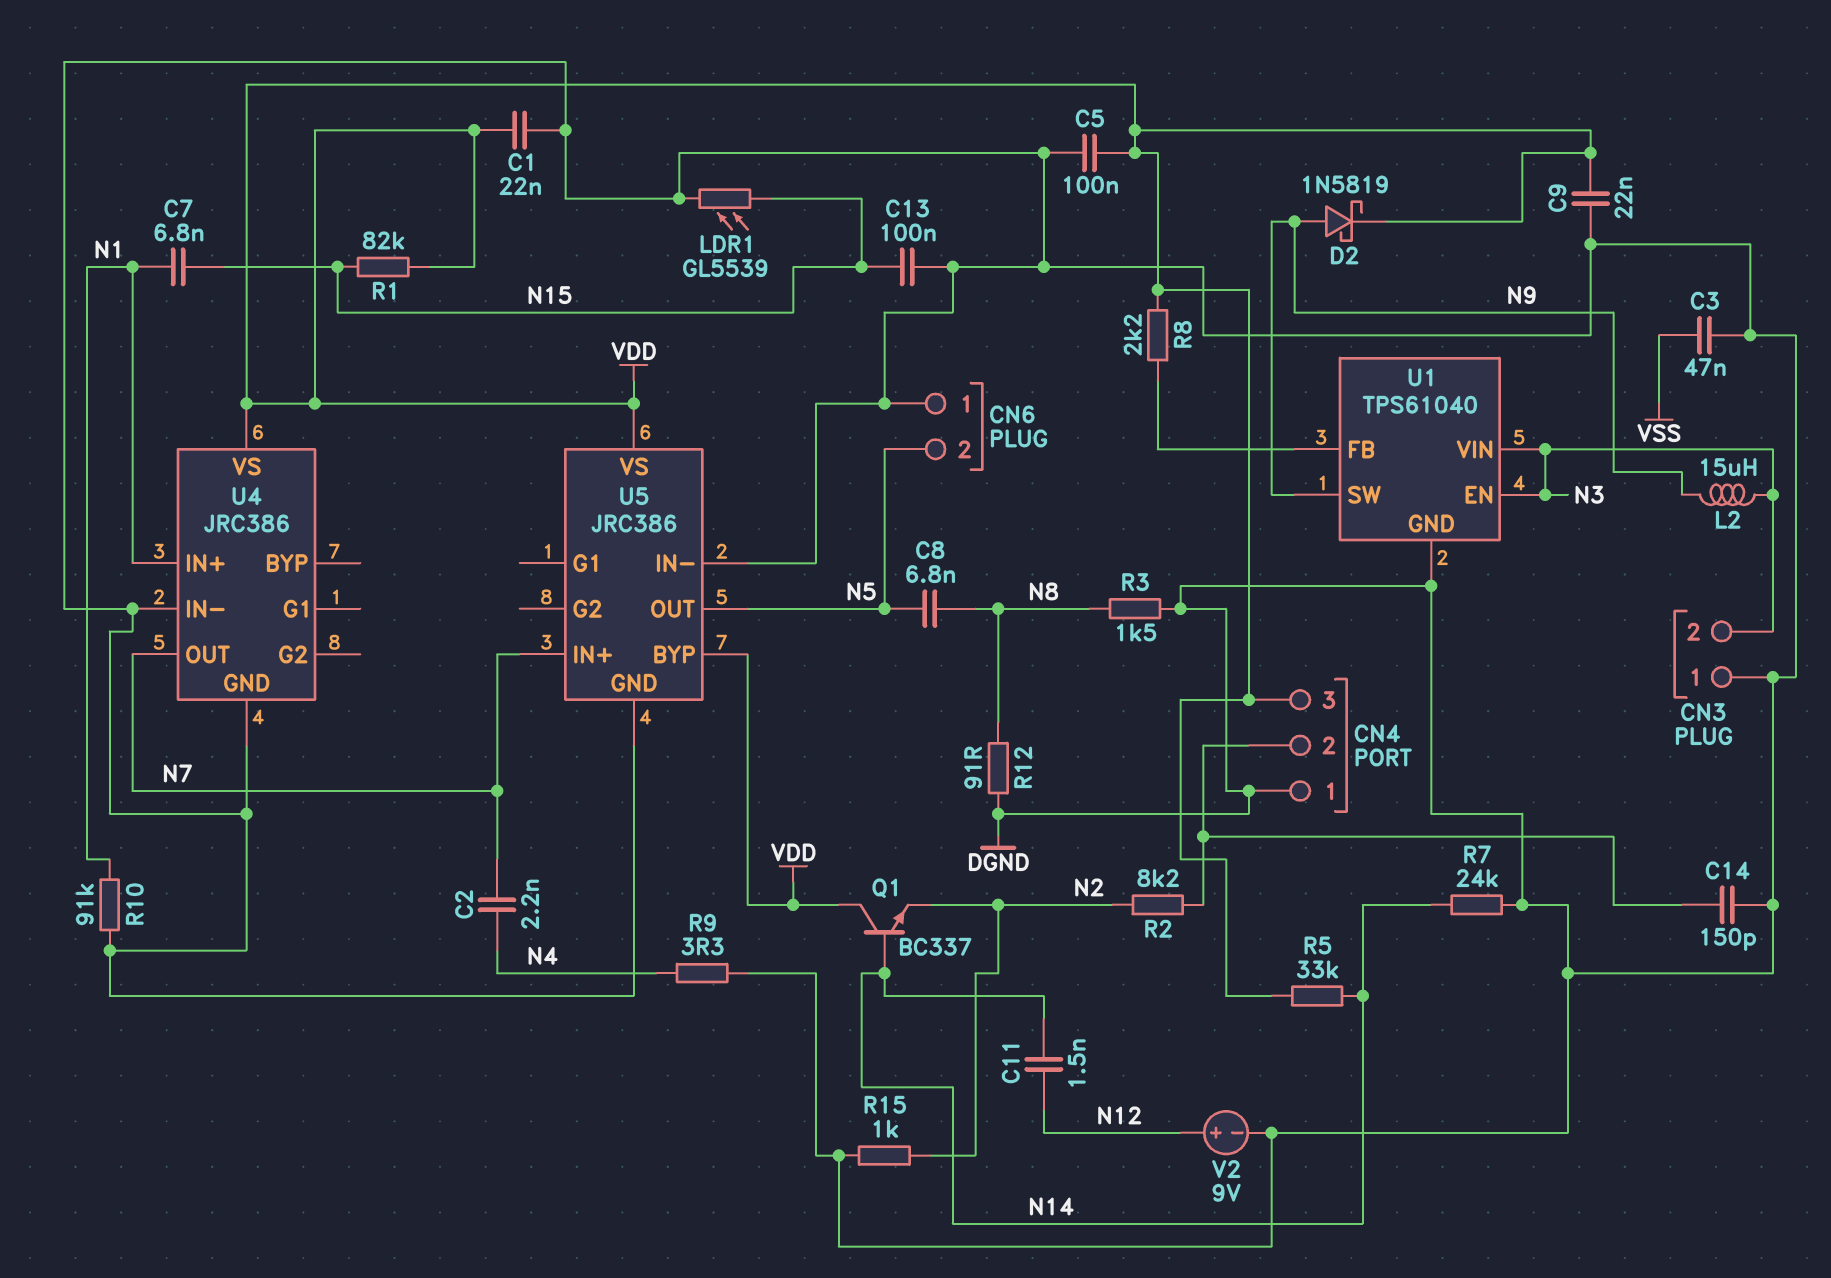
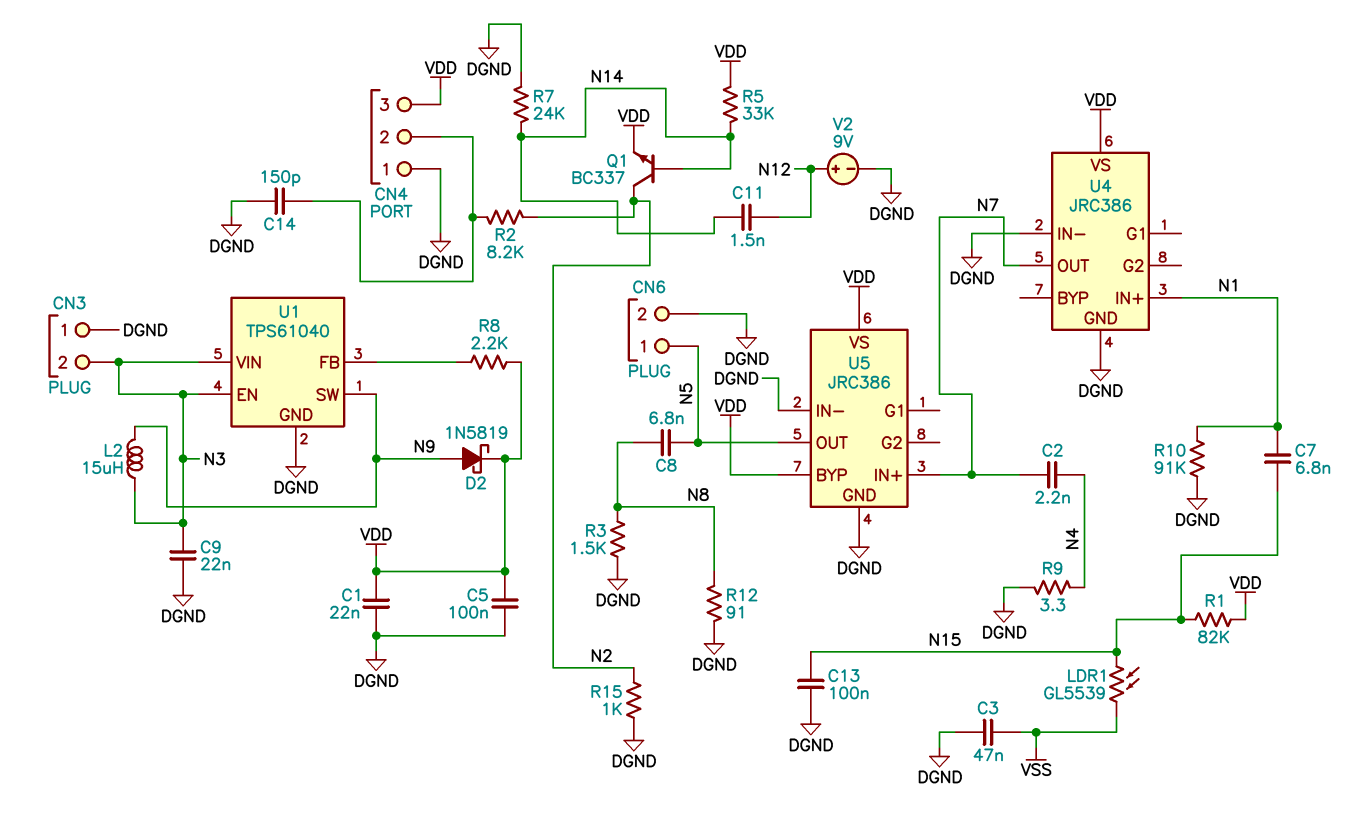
C9: 22nF (DGND, VDD) -> 22nF (DGND, N3)
CN6 pin 1: DGND -> N5
CN6 pin 2: N5 -> DGND
LDR1: GL5539 (DGND, N15) -> GL5539 (N15, VSS)
Q1: NPN BC337 (B N14, C VDD, E N2) -> NPN BC337 (B N14, C N2, E VDD)

